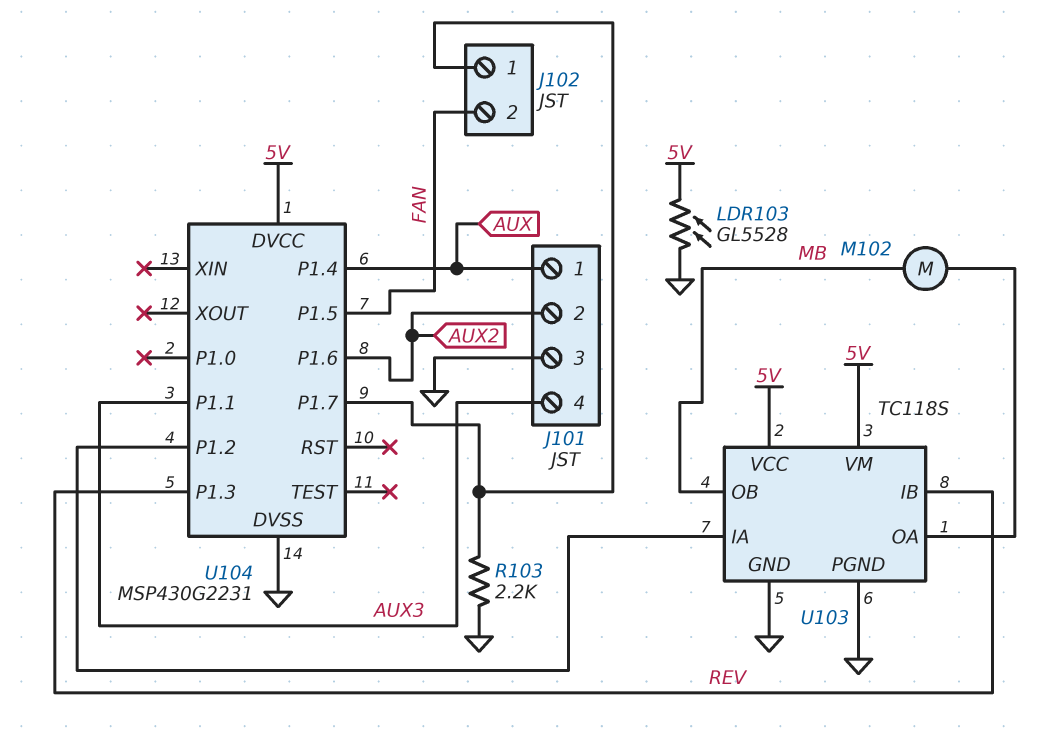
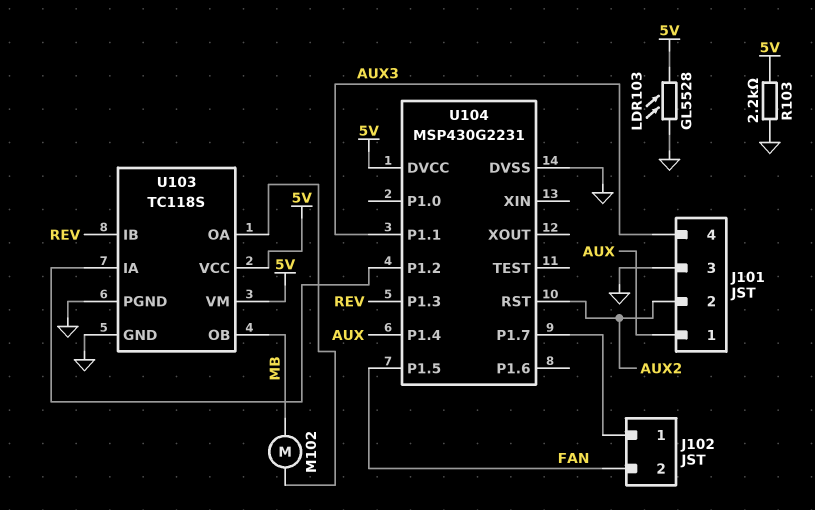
R103: 2.2k (GND, J102/1) -> 2.2k (5V, GND)
U104 pin P1.6: AUX2 -> none
U104 pin RST: none -> AUX2

